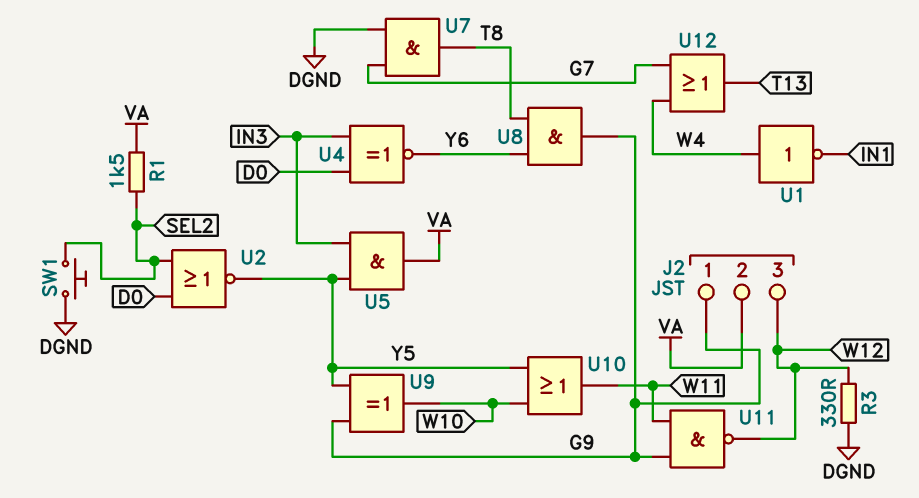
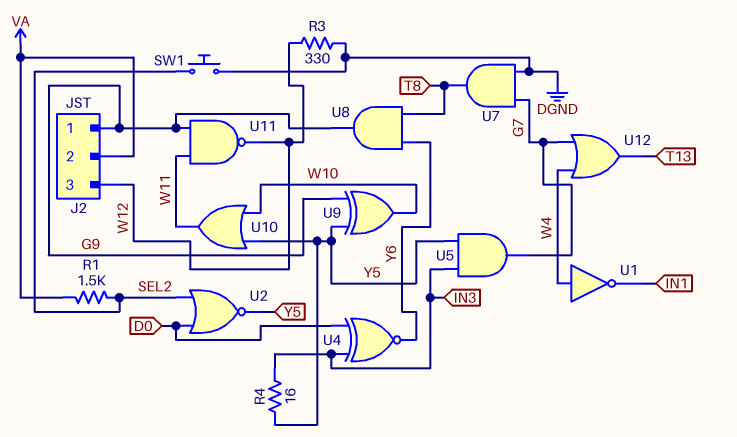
R4: none -> 16 (IN3, Y5)
U5: AND (in IN3, in Y5, out VA) -> AND (in IN3, in Y5, out G7)

